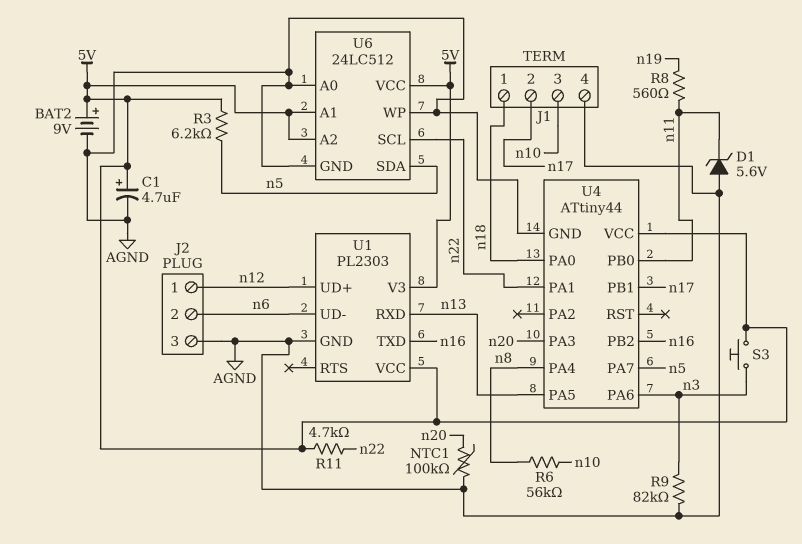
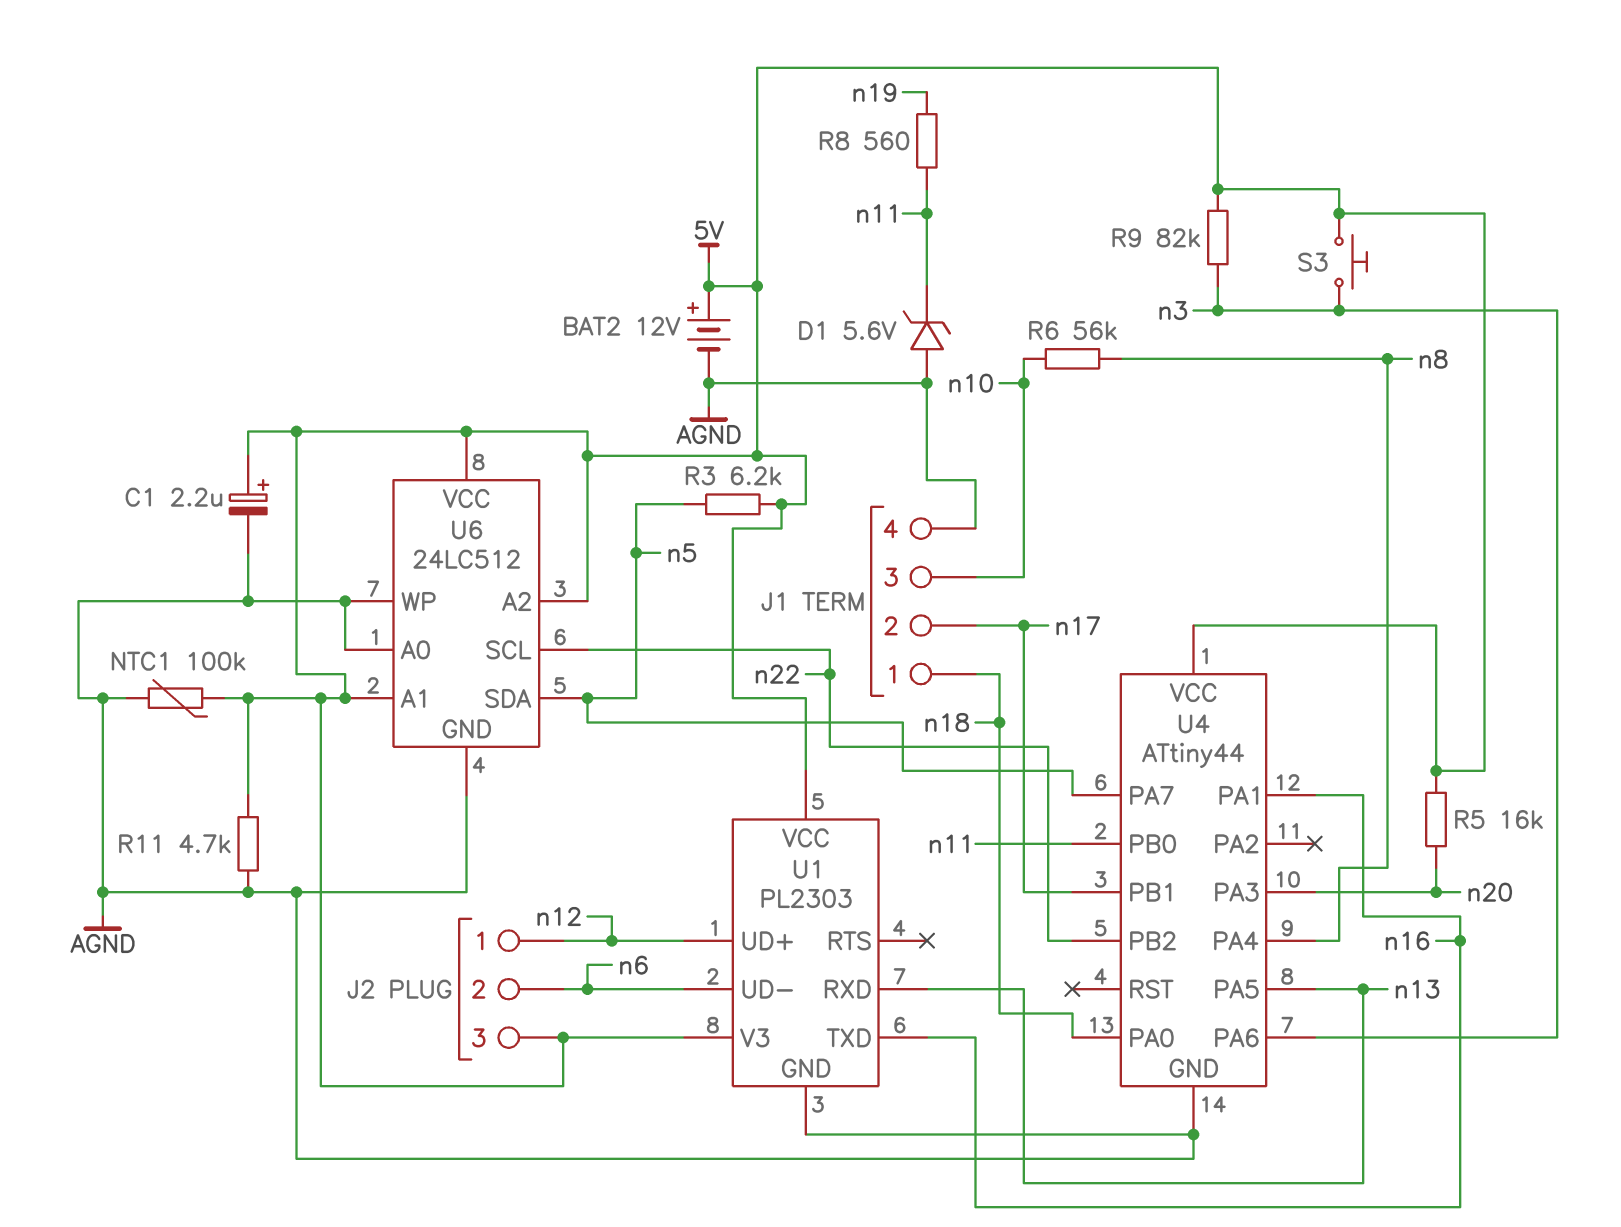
BAT2: 9V (plus 5V, minus AGND) -> 12V (plus 5V, minus AGND)
C1: 4.7uF (plus 5V, minus AGND) -> 2.2uF (plus 5V, minus AGND)
J2 pin 3: AGND -> 5V
NTC1: 100k (AGND, n20) -> 100k (5V, AGND)
R5: none -> 16k (5V, n20)
R9: 82k (AGND, n3) -> 82k (5V, n3)
R11: 4.7k (5V, n22) -> 4.7k (5V, AGND)
U4 pin PA1: n22 -> n16
U4 pin PB2: n16 -> n22

